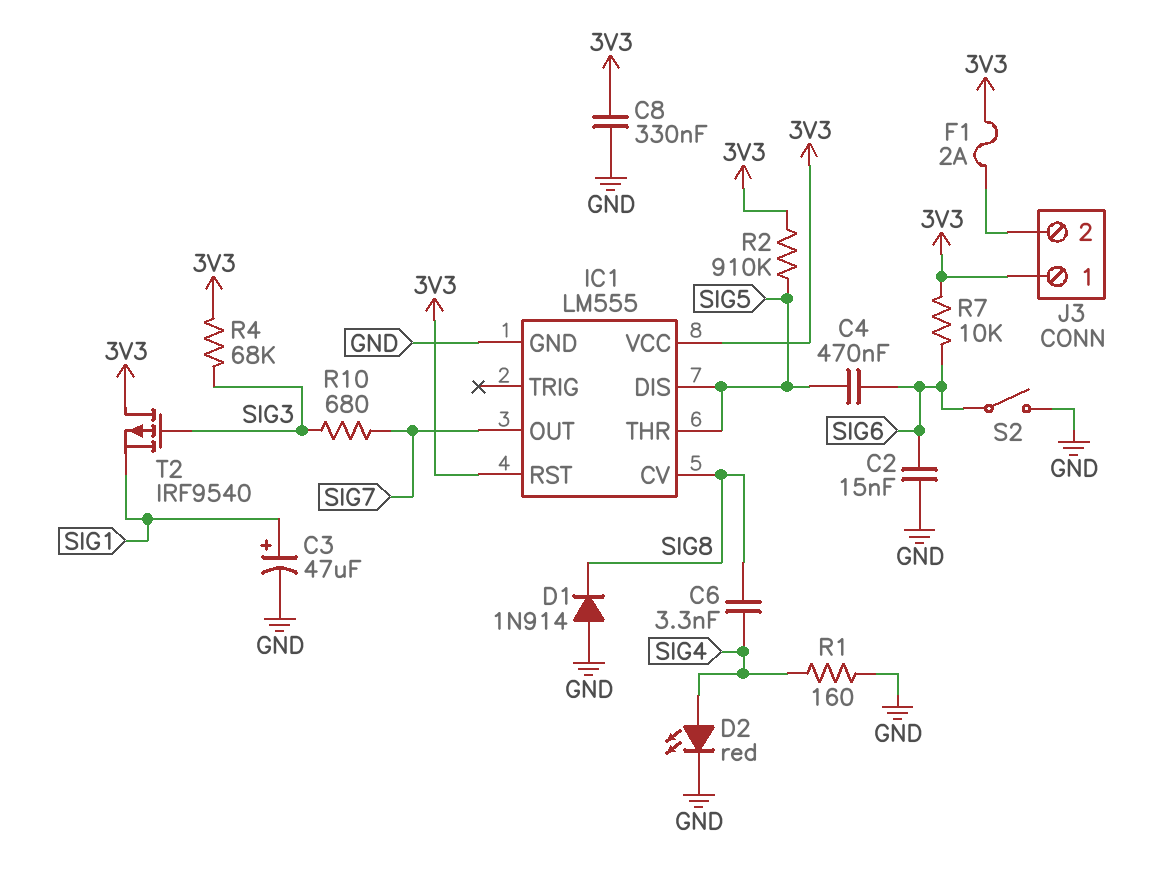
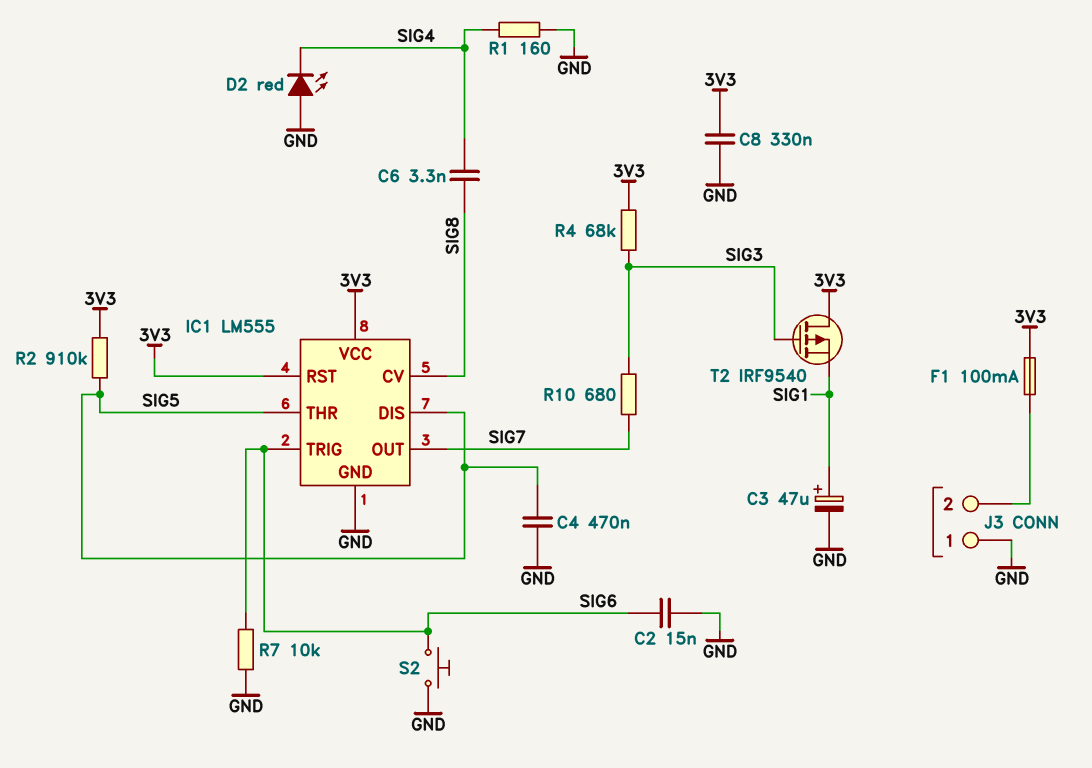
C4: 470nF (SIG5, SIG6) -> 470nF (GND, SIG5)
D1: diode 1N914 (A GND, K SIG8) -> none
D2: LED red (A SIG4, K GND) -> LED red (A GND, K SIG4)
F1: 2A (3V3, J3/2) -> 100mA (3V3, J3/2)
IC1 pin TRIG: none -> SIG6
J3 pin 1: 3V3 -> GND
R7: 10k (3V3, SIG6) -> 10k (GND, SIG6)
S2: switch (GND, SIG6) -> button (GND, SIG6)

